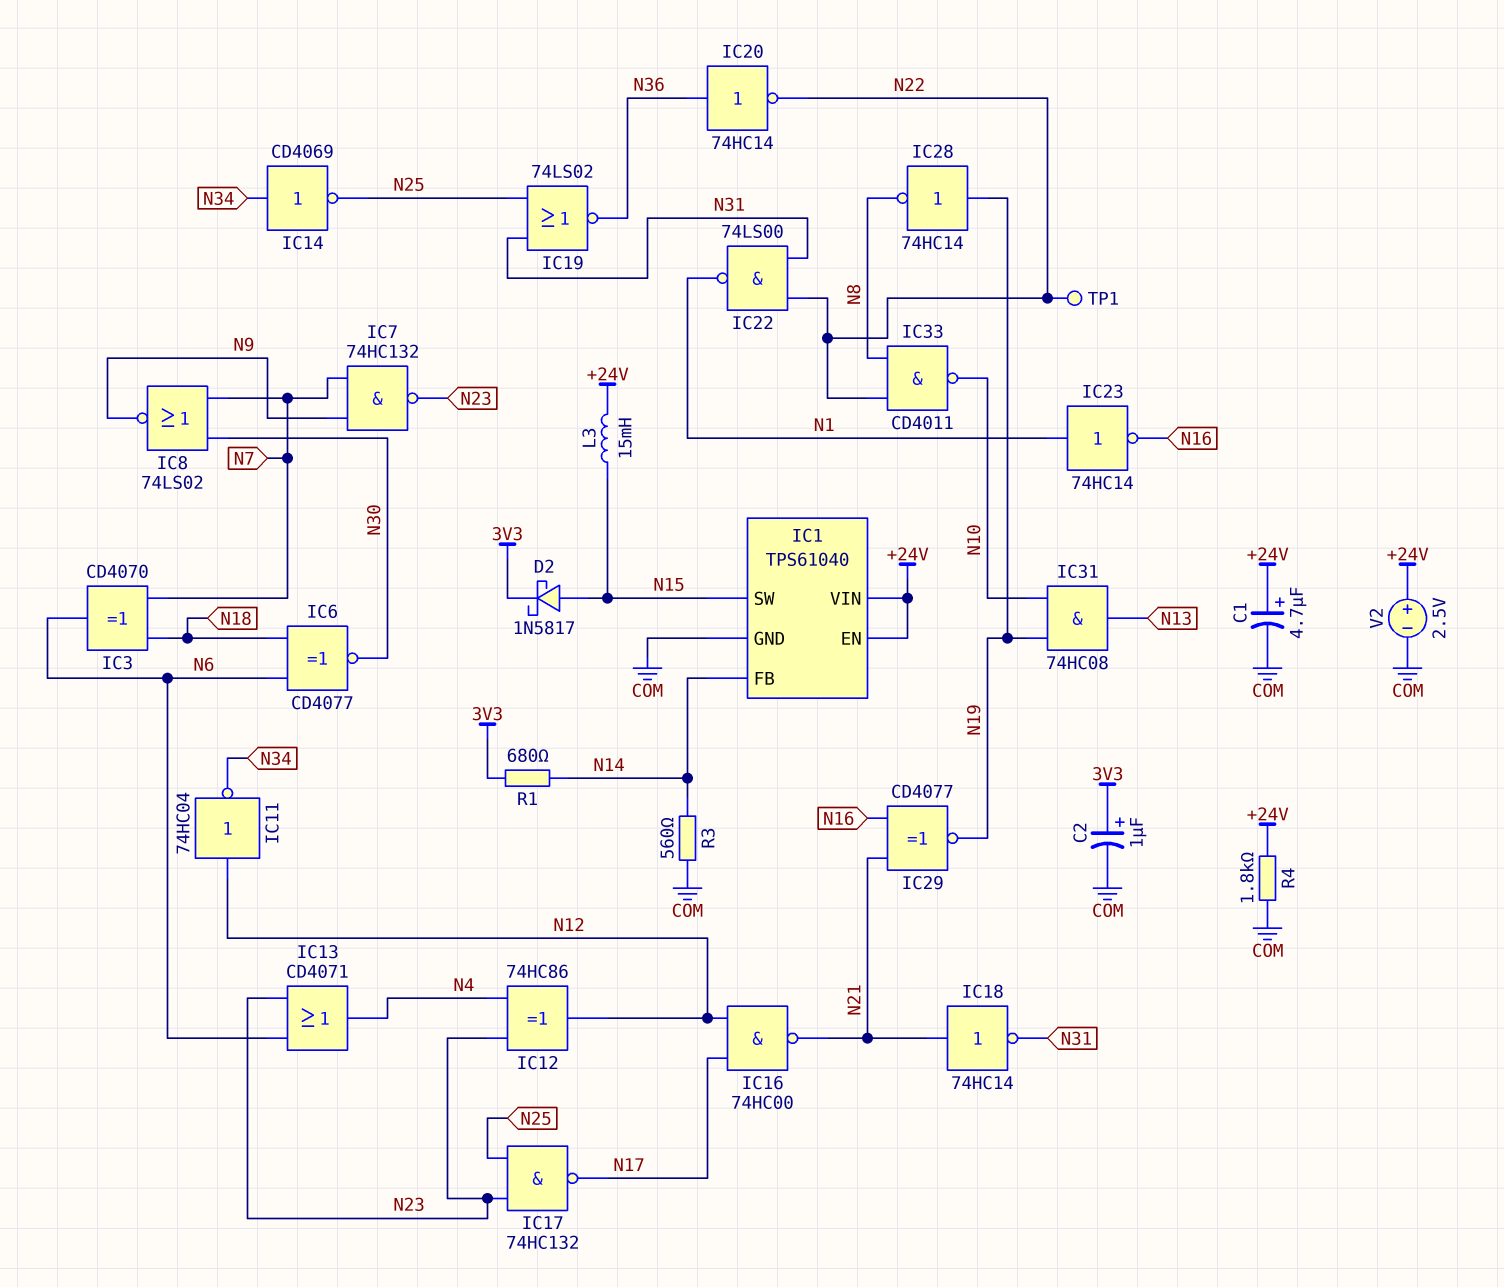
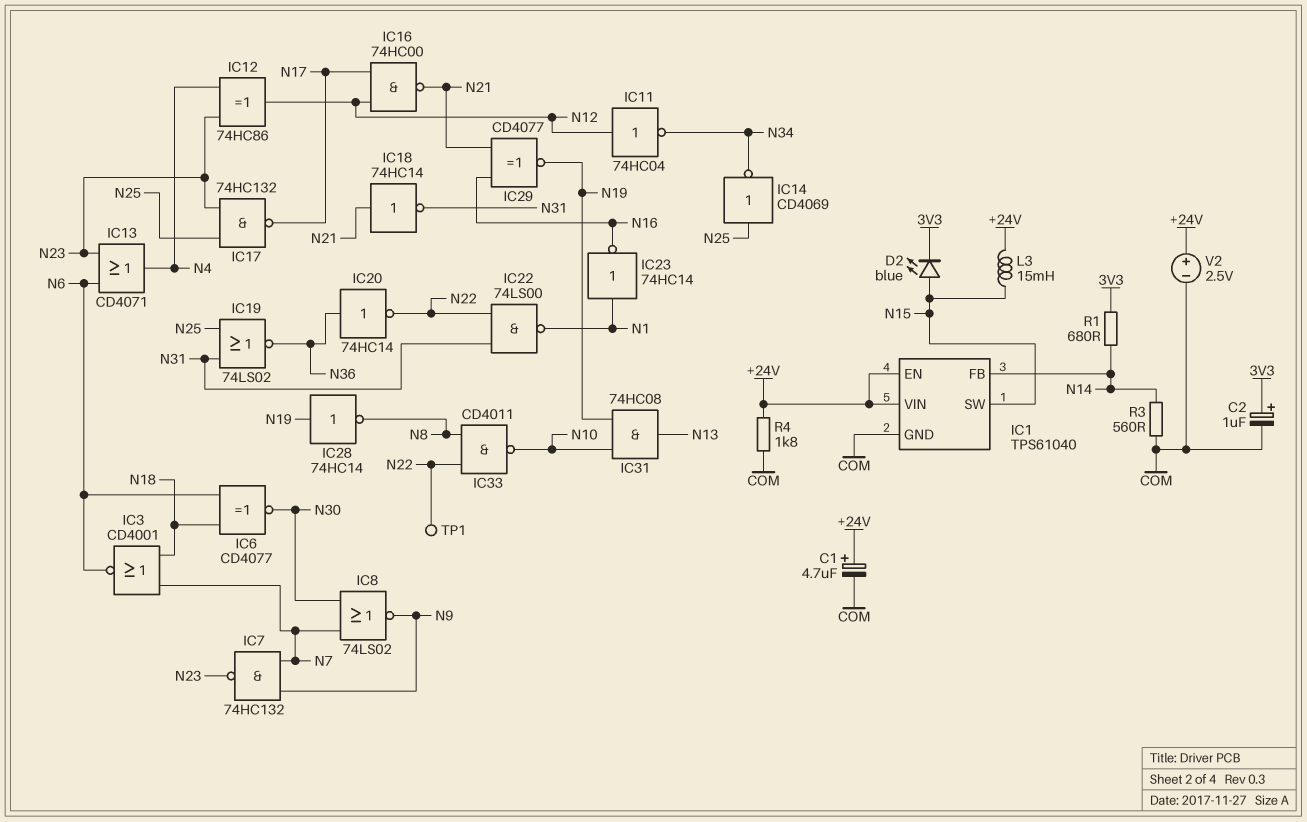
D2: schottky 1N5817 (A N15, K 3V3) -> LED blue (A N15, K 3V3)
IC3: XOR CD4070 (in N7, in N18, out N6) -> NOR CD4001 (in N7, in N18, out N6)
IC14: NOT CD4069 (in N34, out N25) -> NOT CD4069 (in N25, out N34)

